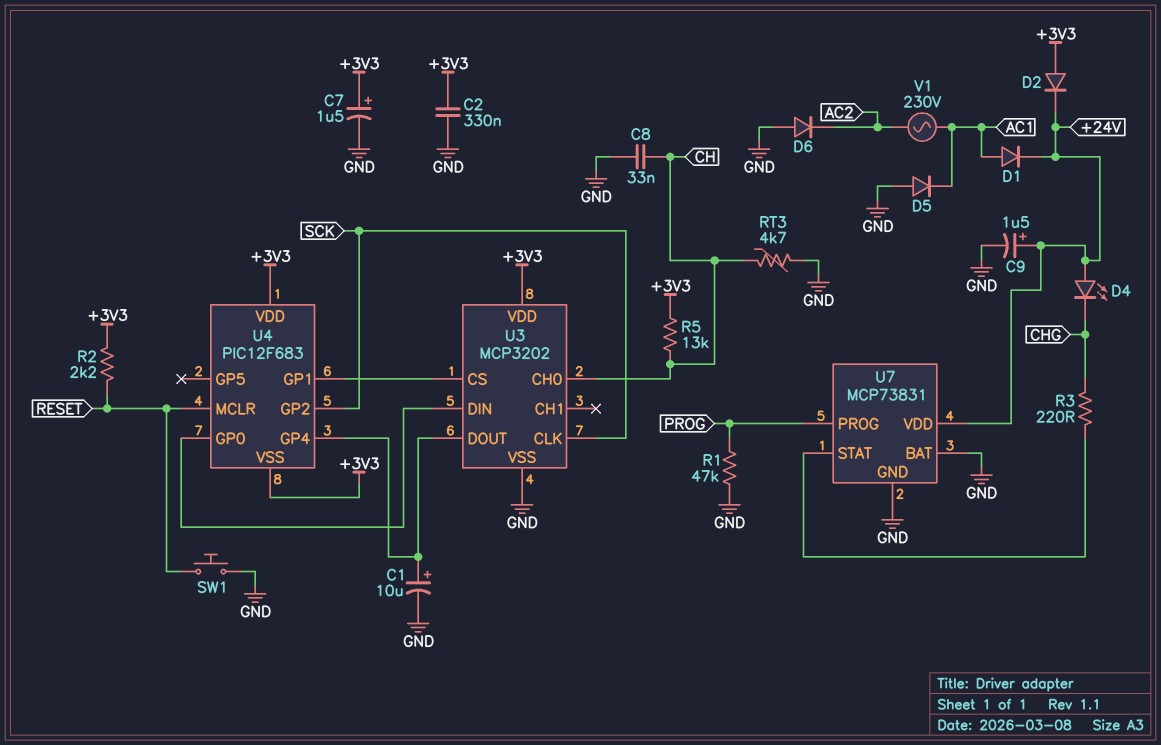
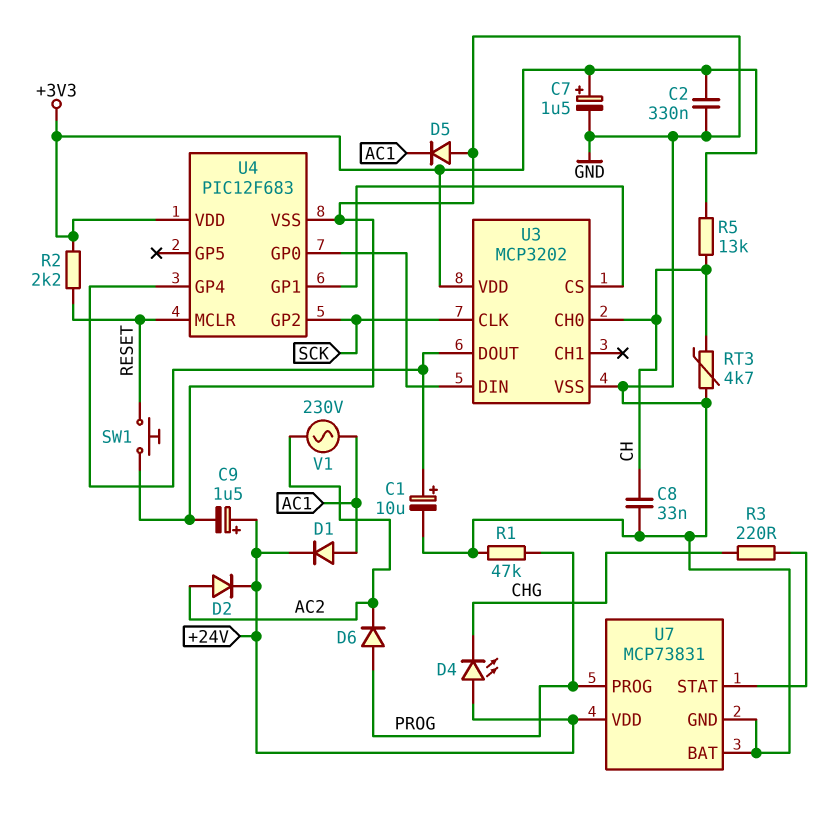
D2: diode (A +3V3, K +24V) -> diode (A AC2, K +24V)
D6: diode (A GND, K AC2) -> diode (A PROG, K AC2)
U4 pin VSS: +3V3 -> GND

